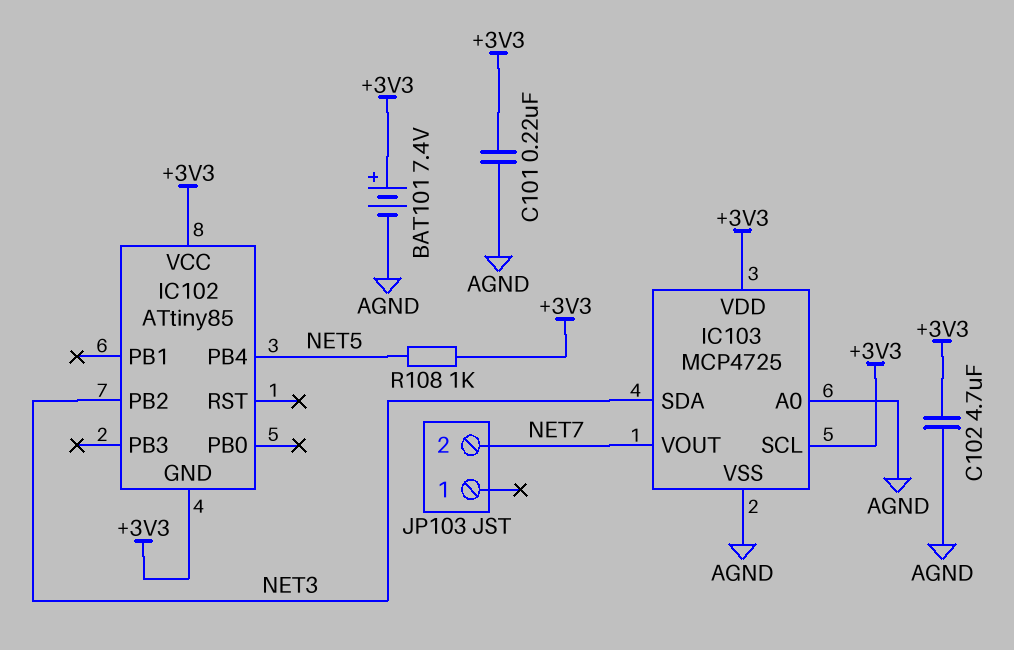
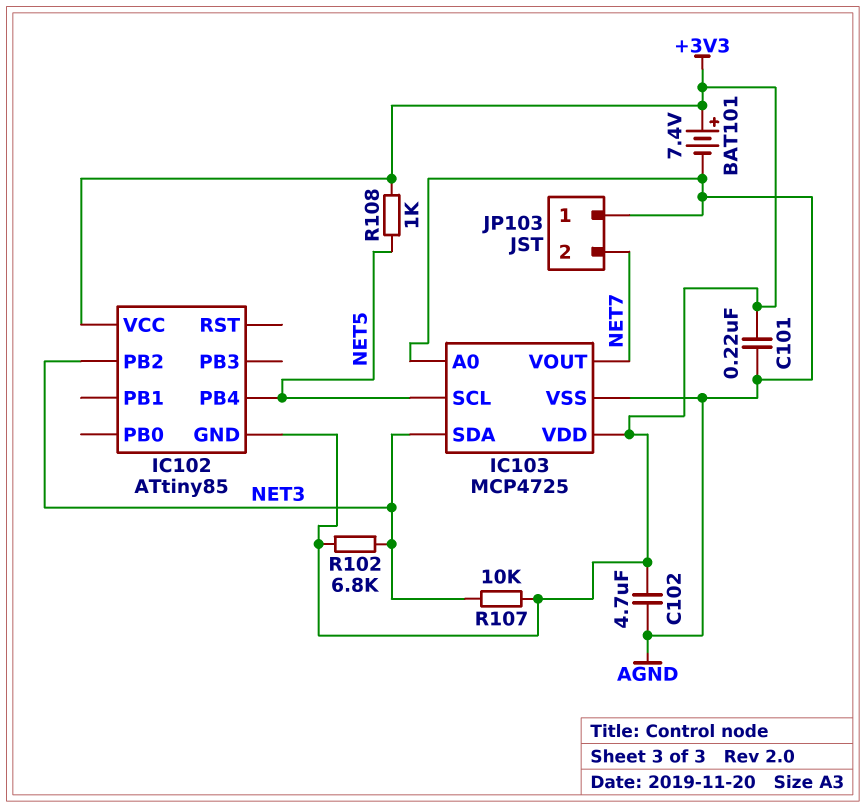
IC103 pin SCL: +3V3 -> NET5
JP103 pin 1: none -> AGND
R102: none -> 6.8k (+3V3, NET3)
R107: none -> 10k (+3V3, NET3)

